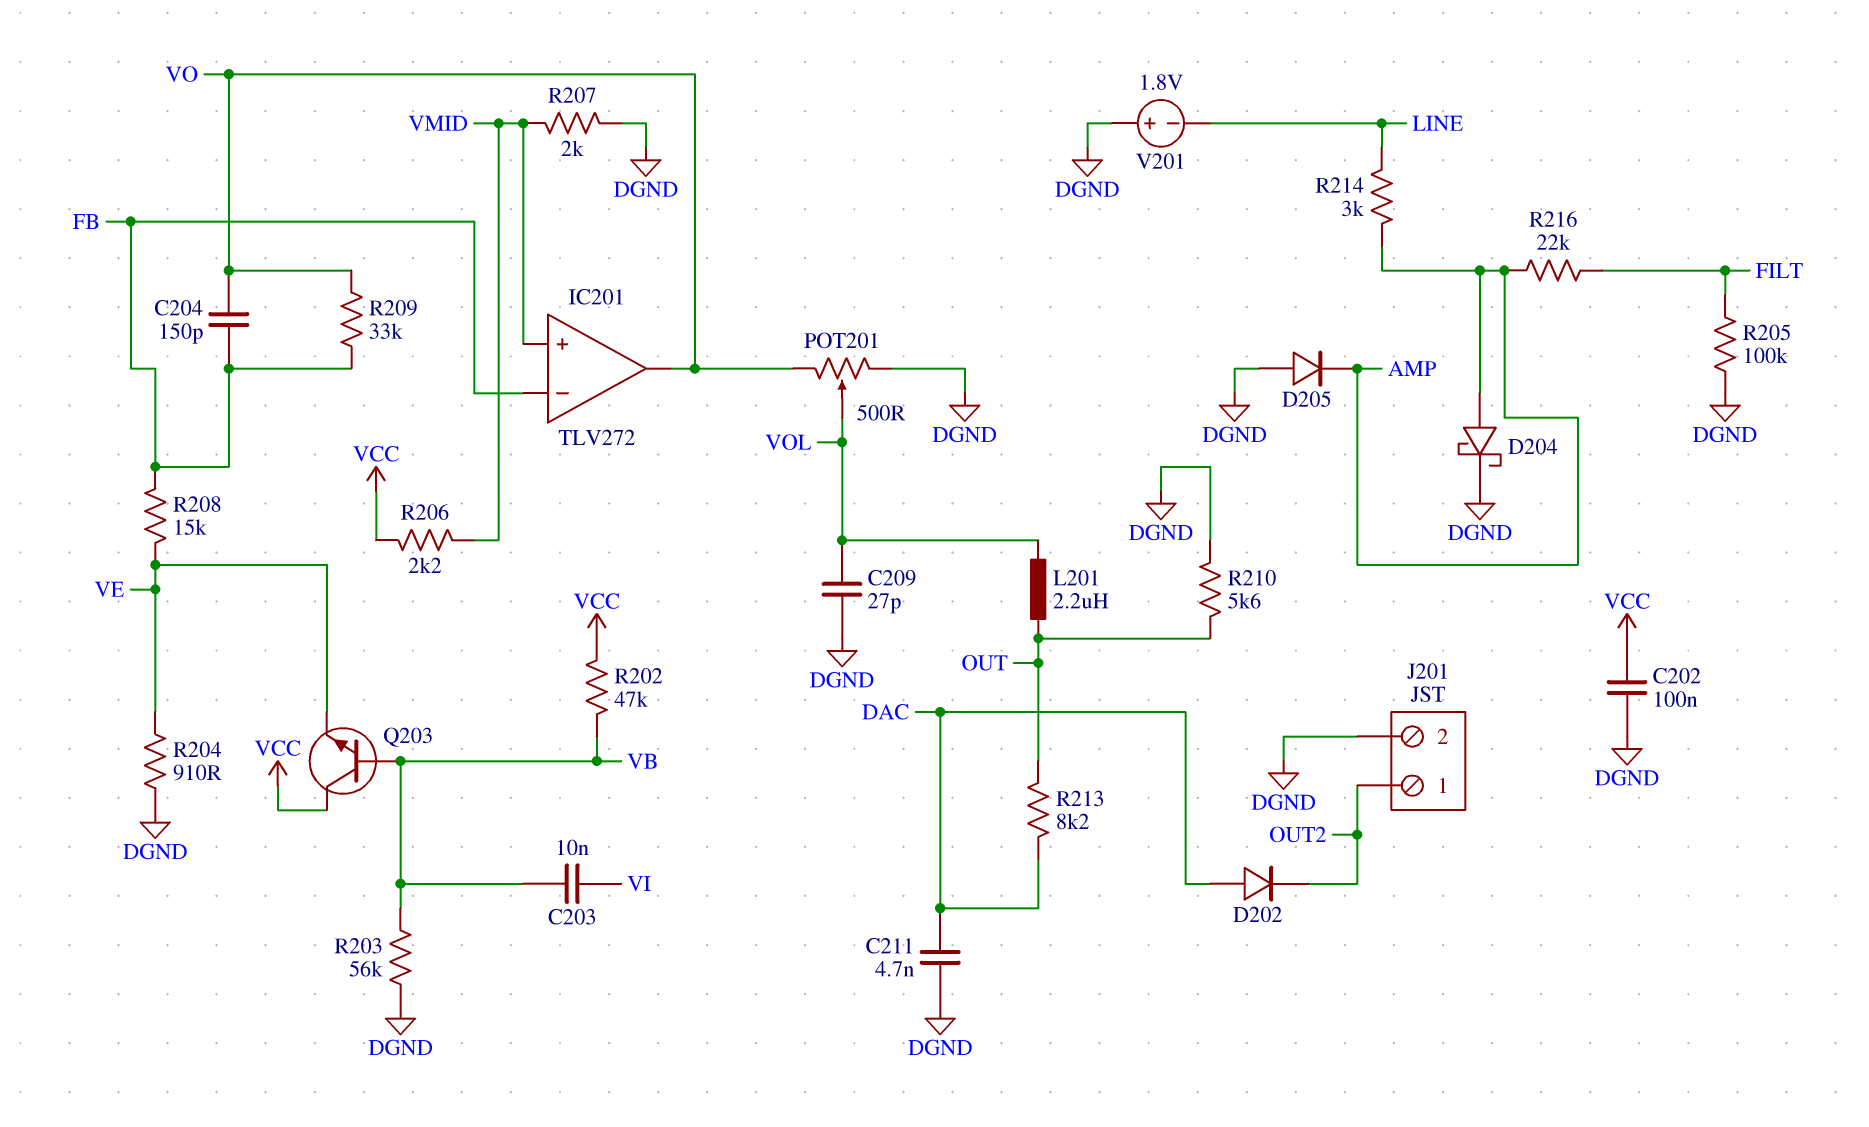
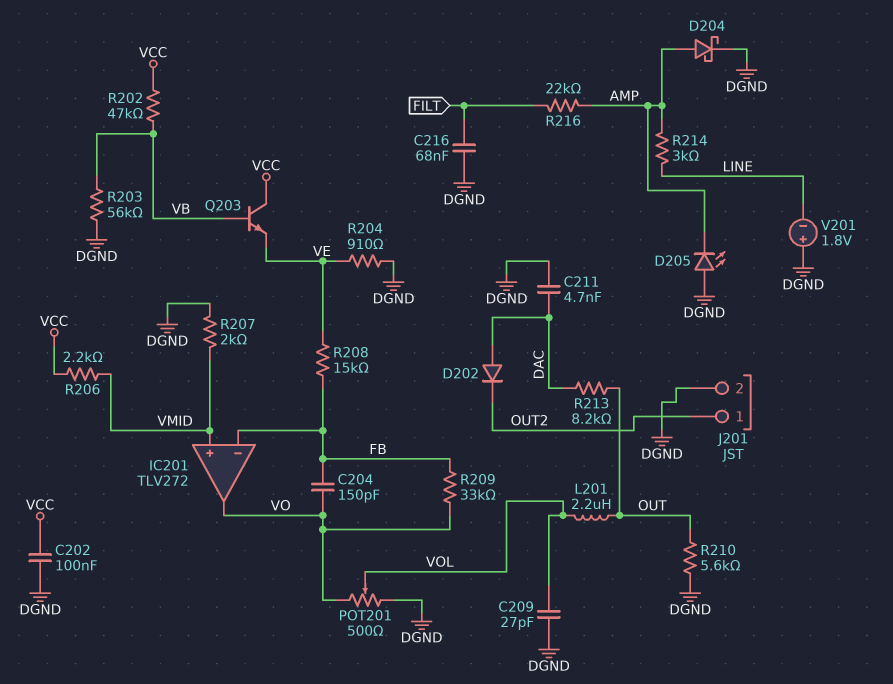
C203: 10nF (VB, VI) -> none
C216: none -> 68nF (DGND, FILT)
D205: diode (A DGND, K AMP) -> LED (A DGND, K AMP)
R205: 100k (DGND, FILT) -> none

